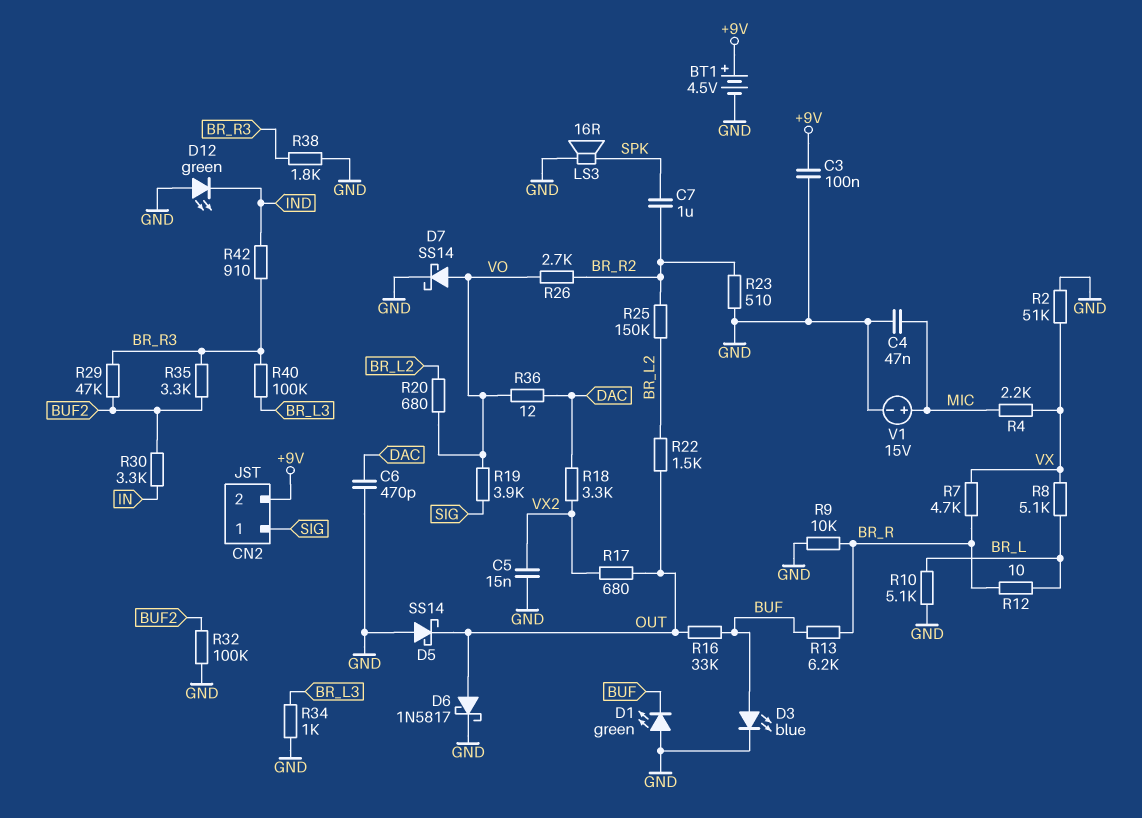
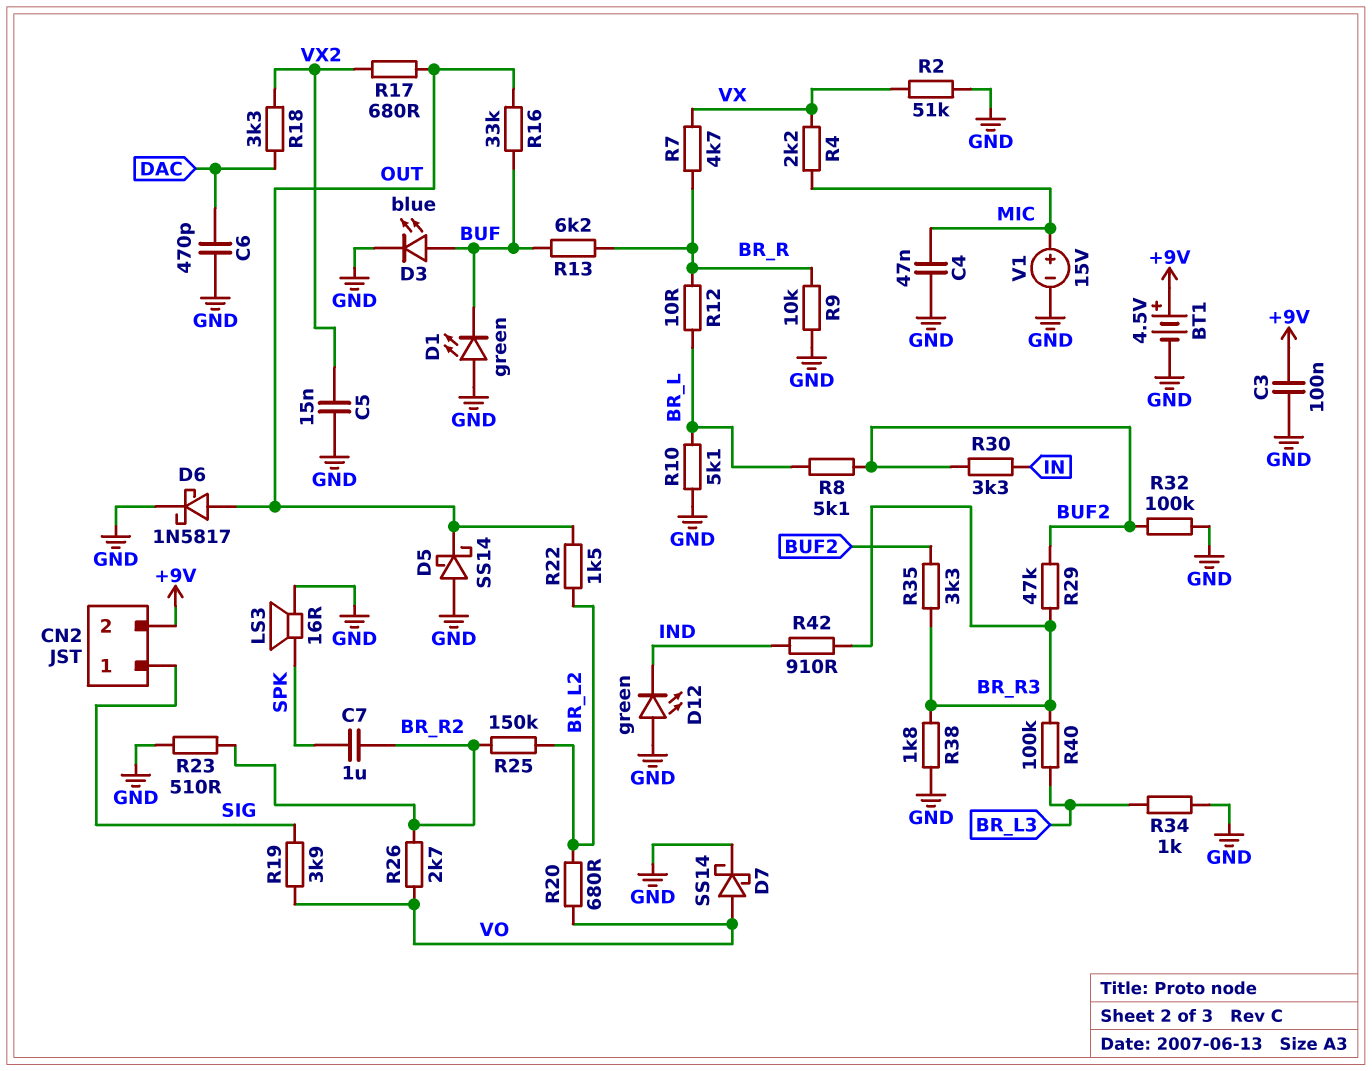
R8: 5.1k (BR_L, VX) -> 5.1k (BR_L, BUF2)
R36: 12 (DAC, VO) -> none

